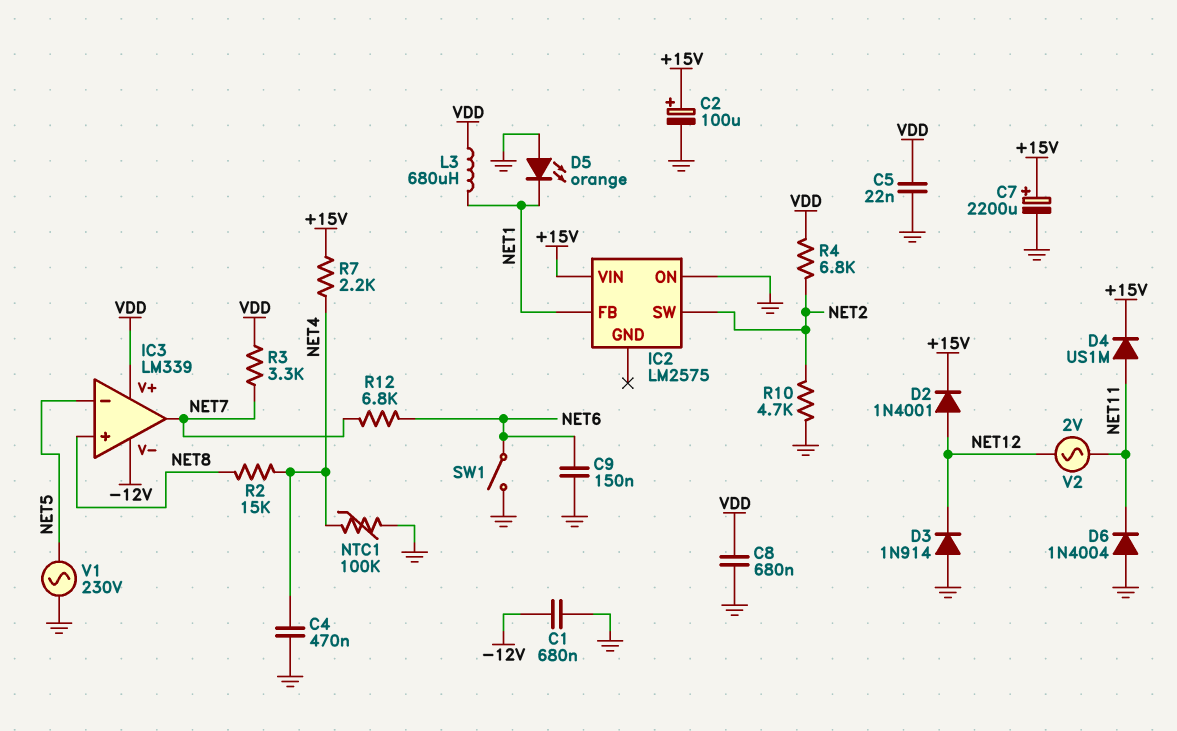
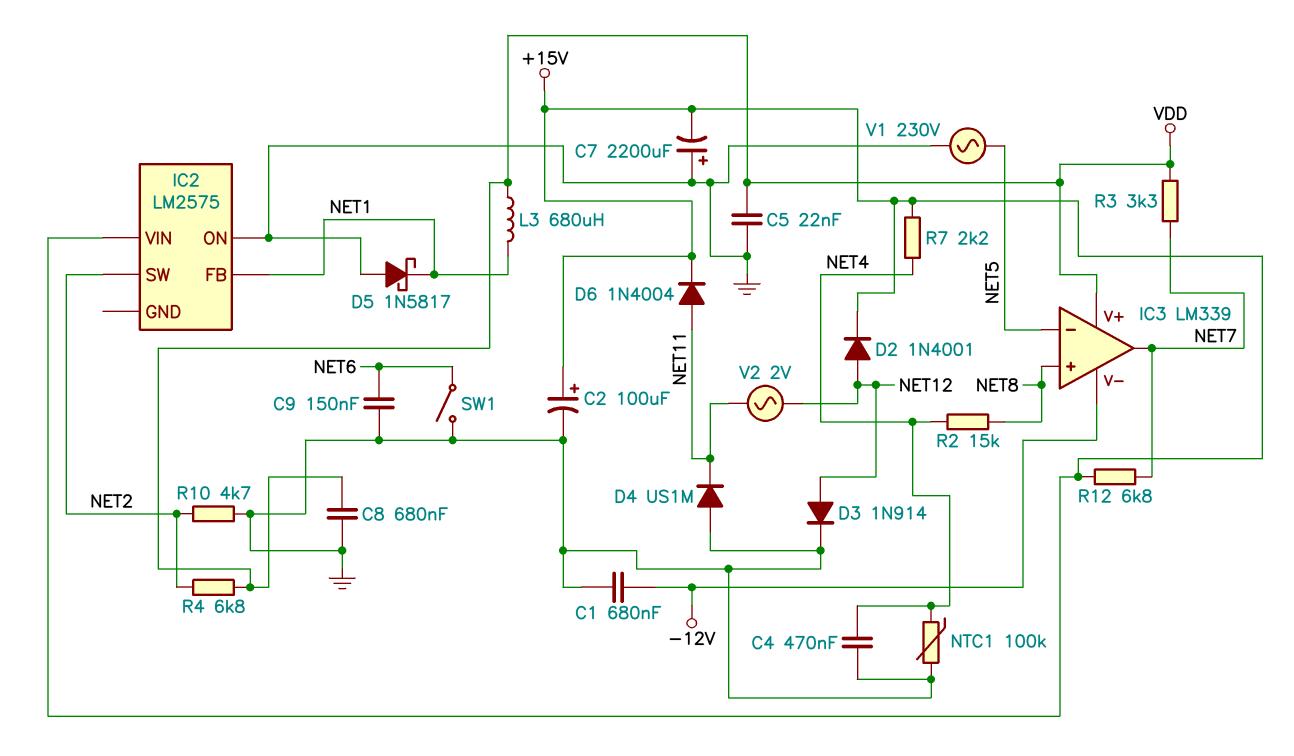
C7: 2200uF (plus +15V, minus GND) -> 2200uF (plus GND, minus +15V)
D3: diode 1N914 (A GND, K NET12) -> diode 1N914 (A NET12, K GND)
D4: diode US1M (A NET11, K +15V) -> diode US1M (A GND, K NET11)
D5: LED orange (A GND, K NET1) -> schottky 1N5817 (A GND, K NET1)
D6: diode 1N4004 (A GND, K NET11) -> diode 1N4004 (A NET11, K +15V)
R12: 6.8k (NET6, NET7) -> 6.8k (+15V, NET7)

